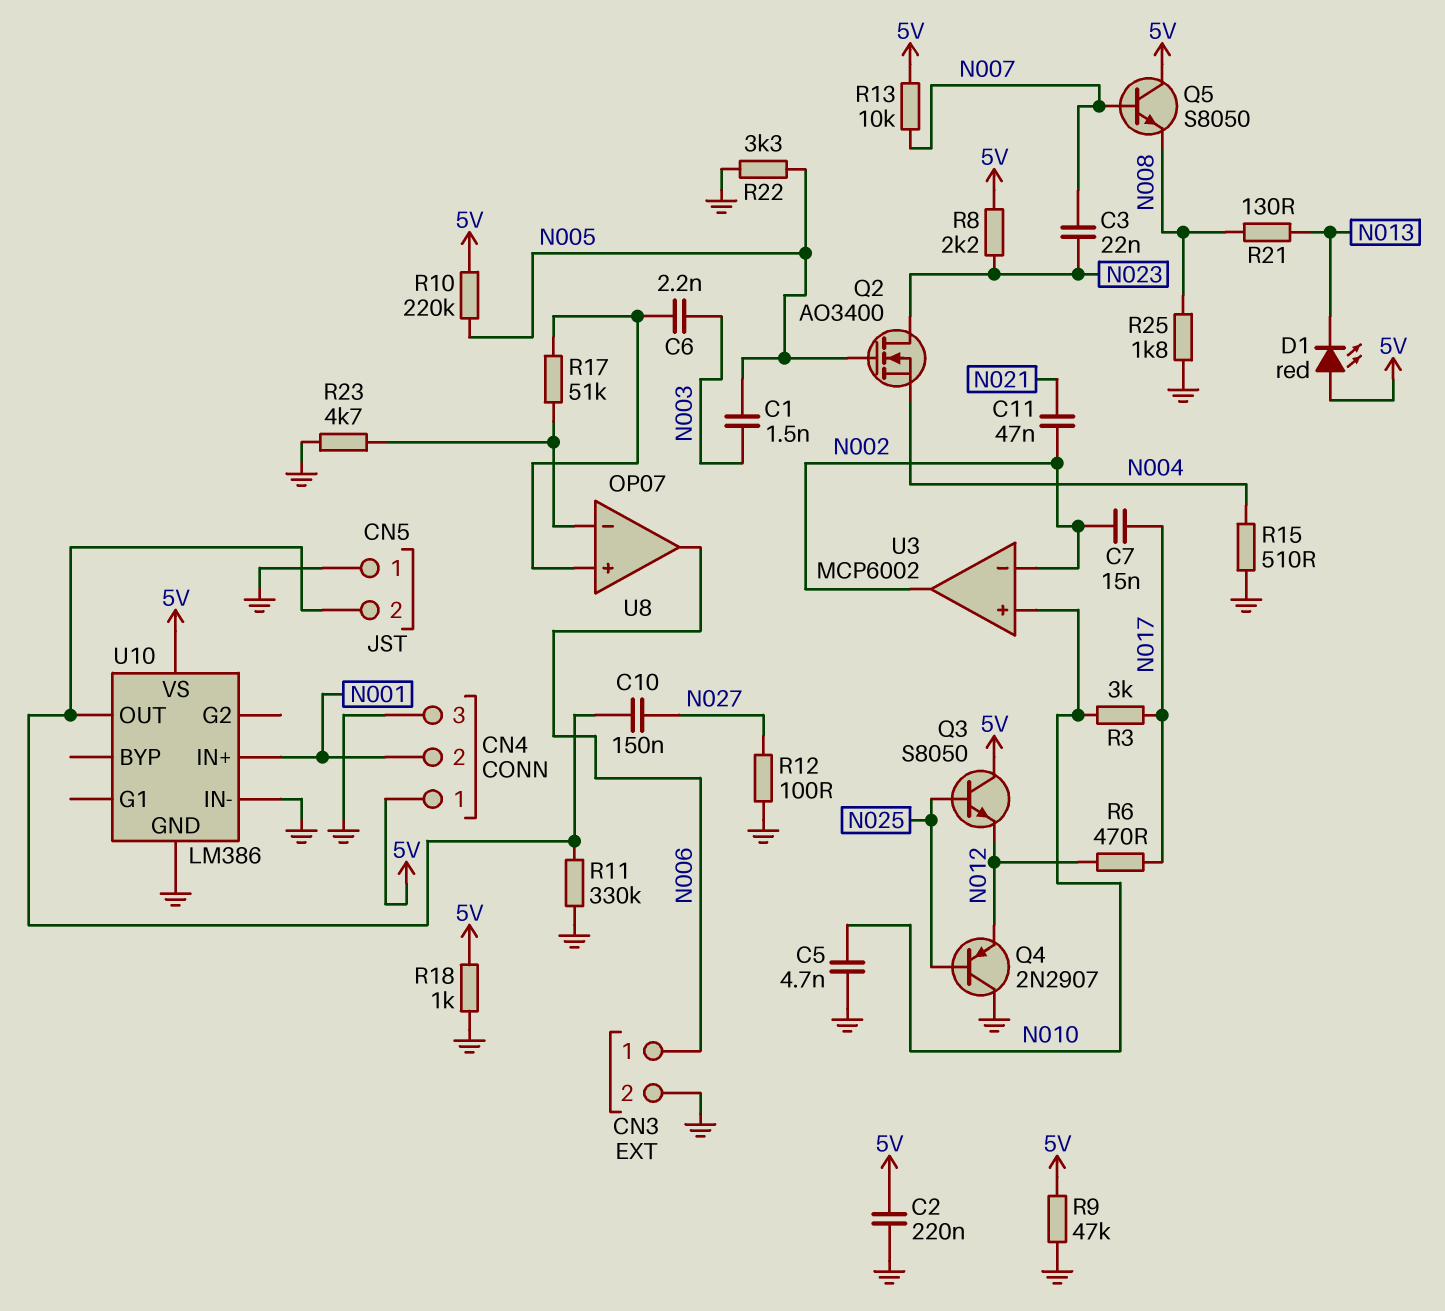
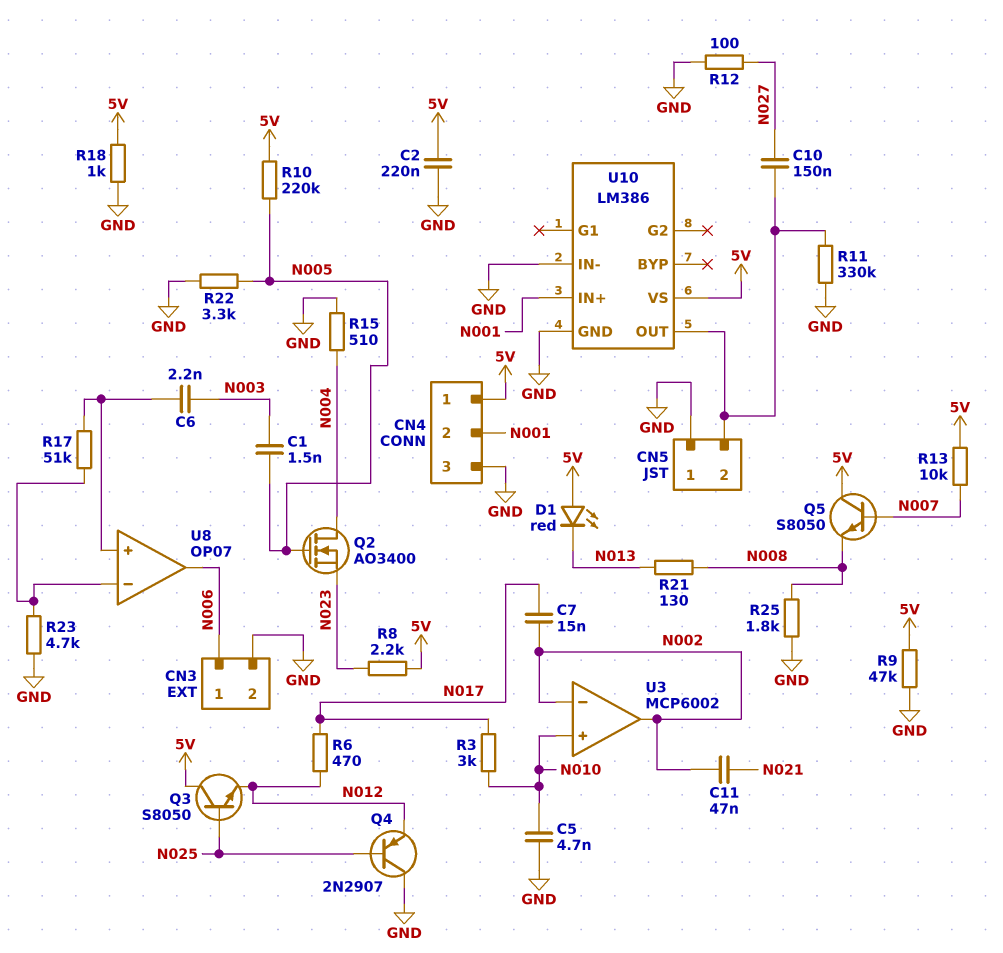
C3: 22nF (N007, N023) -> none
Q2: NMOS AO3400 (G N005, D N023, S N004) -> NMOS AO3400 (G N005, D N004, S N023)

